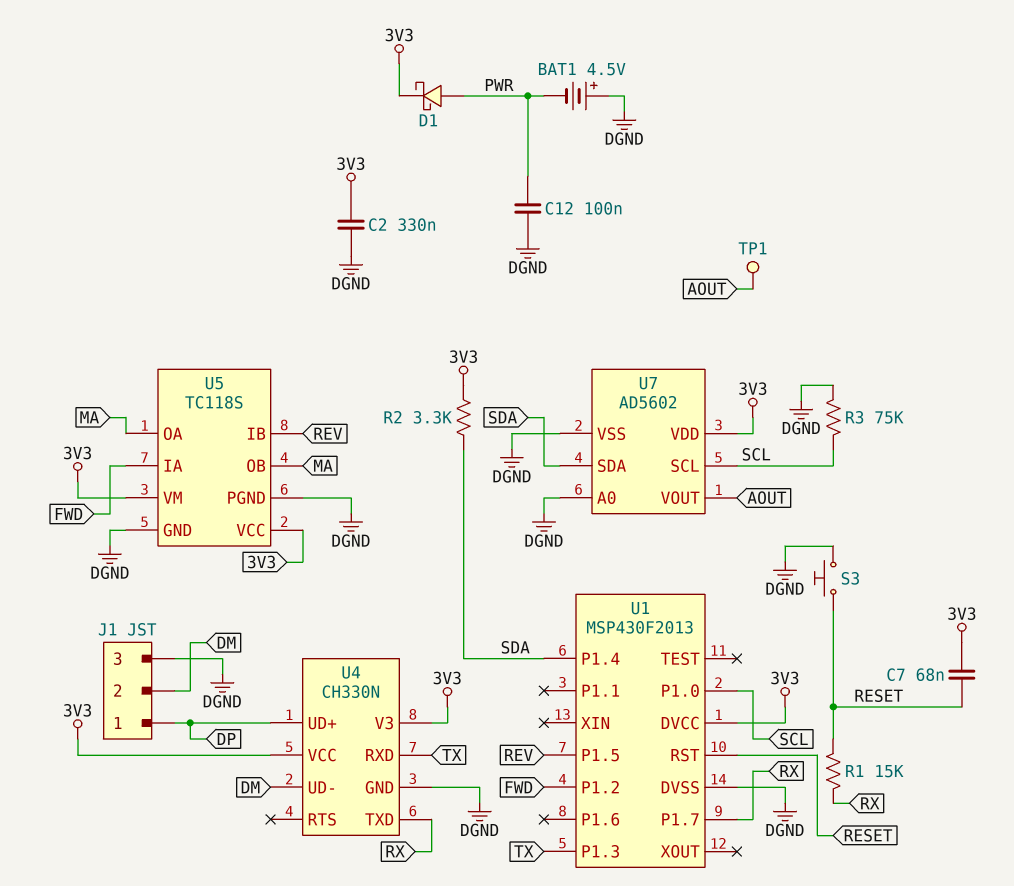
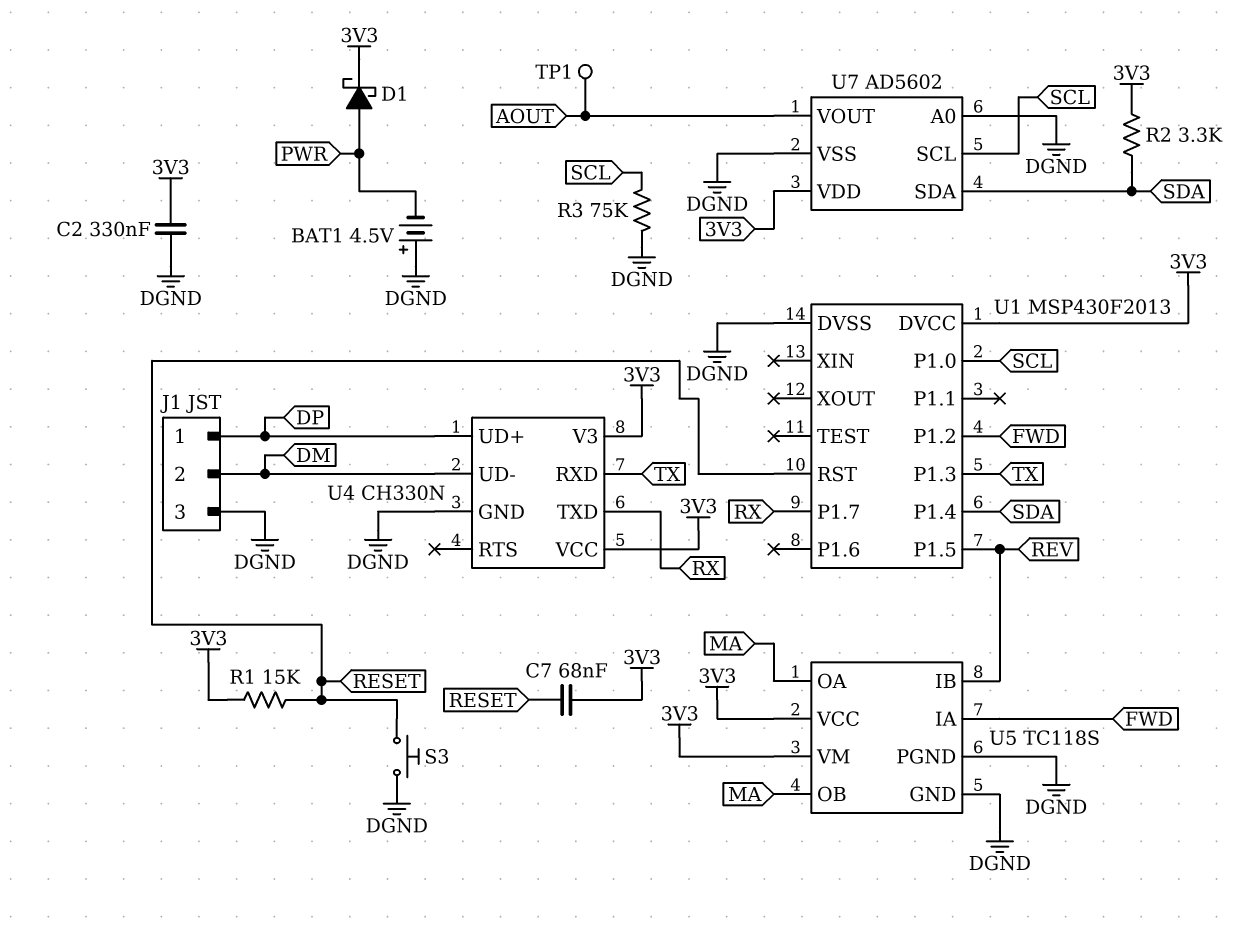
C12: 100nF (DGND, PWR) -> none
R1: 15k (RESET, RX) -> 15k (3V3, RESET)

